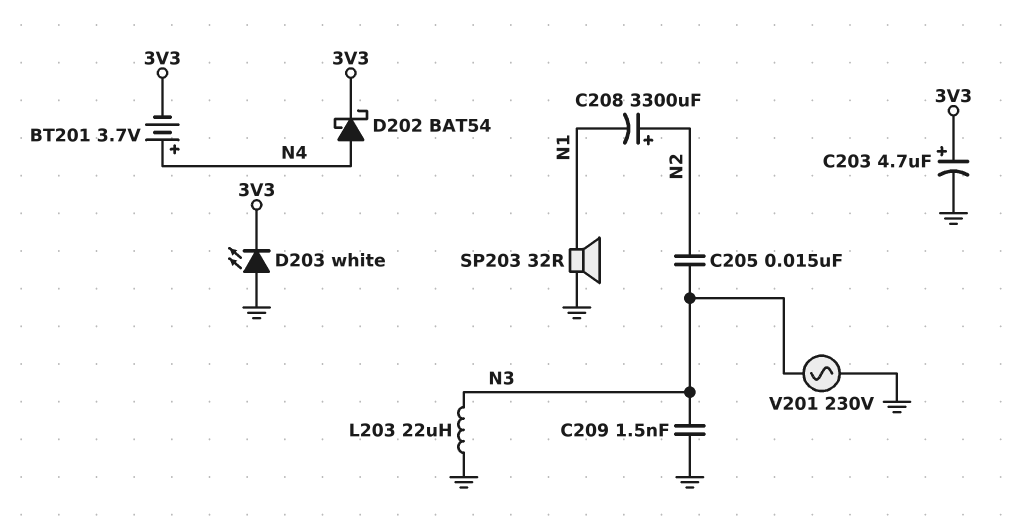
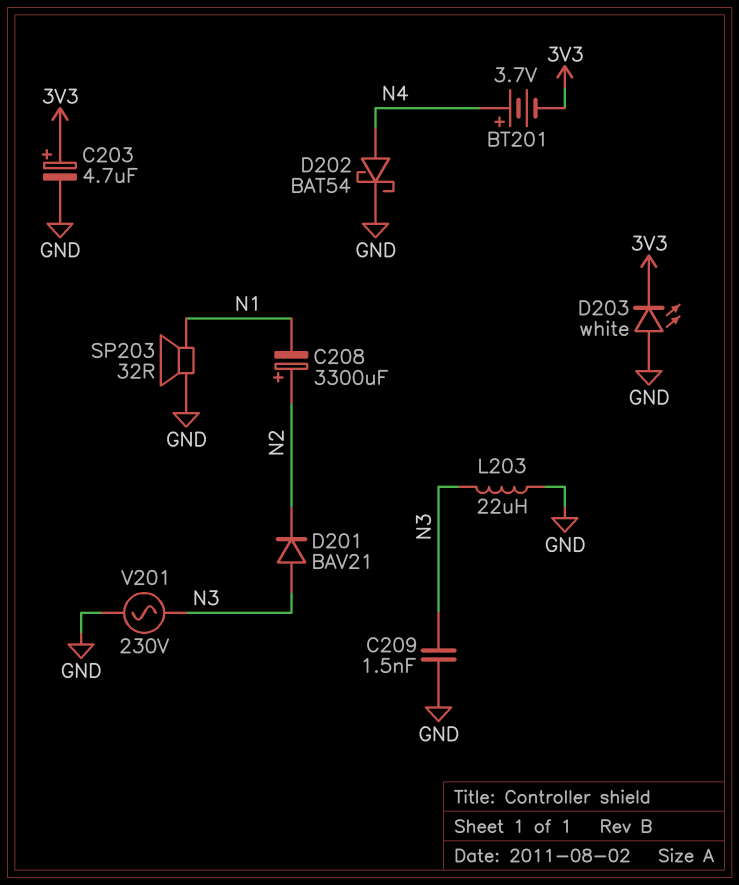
C205: 15nF (N2, N3) -> none
D201: none -> diode BAV21 (A N3, K N2)
D202: schottky BAT54 (A N4, K 3V3) -> schottky BAT54 (A N4, K GND)

